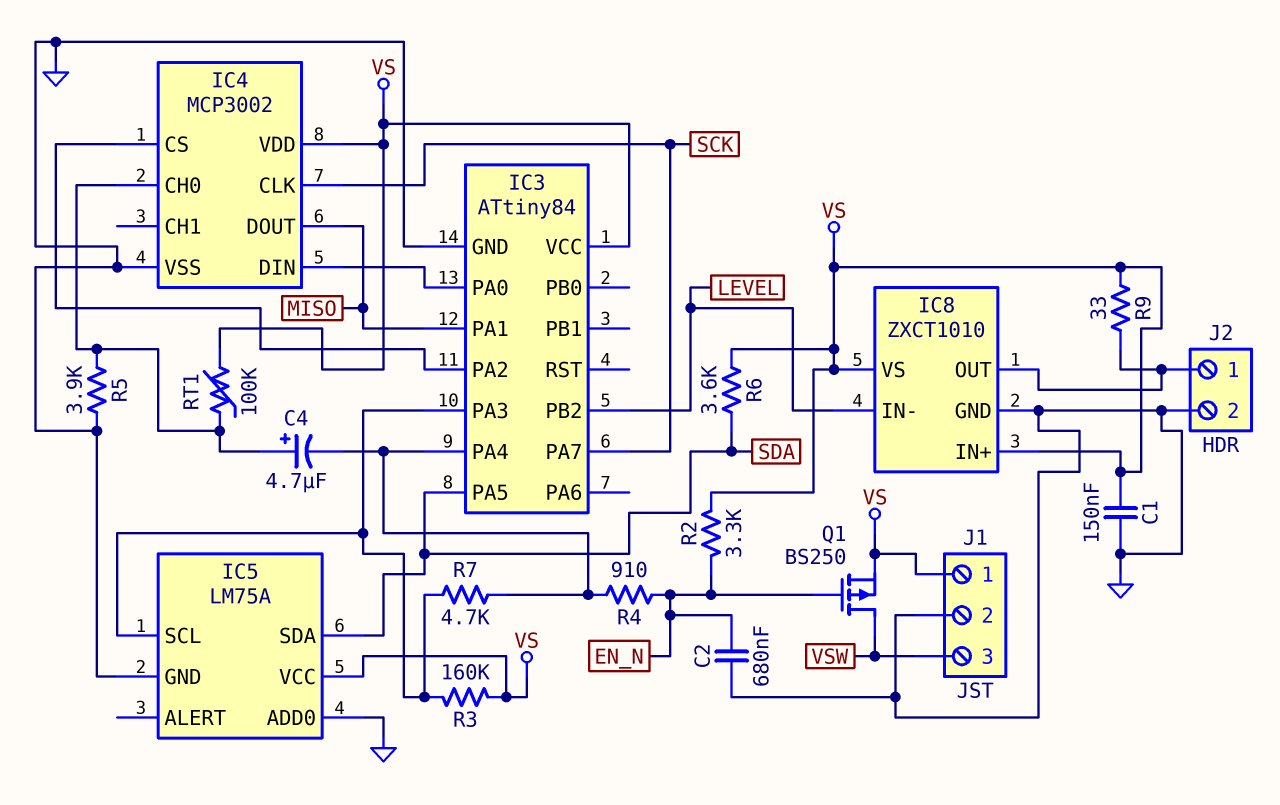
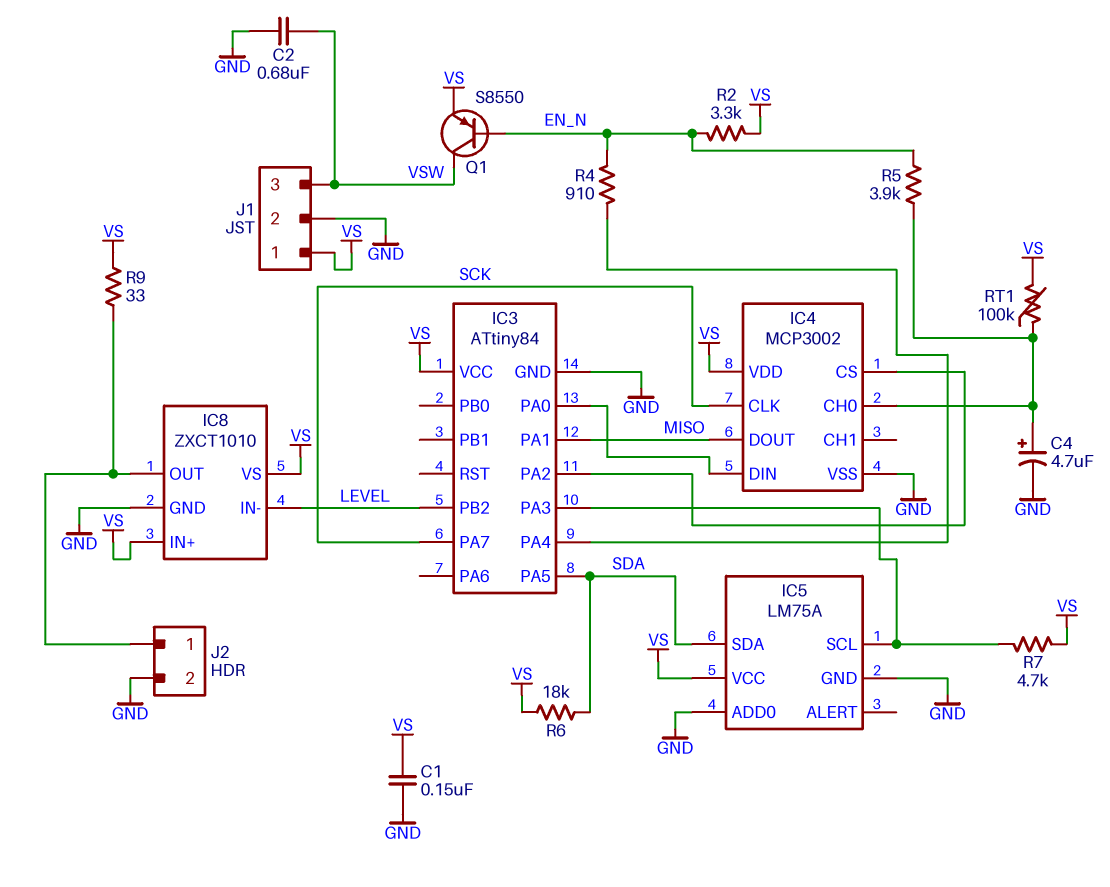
C2: 680nF (EN_N, GND) -> 680nF (GND, VSW)
C4: 4.7uF (plus IC4/CH0, minus IC3/PA4) -> 4.7uF (plus IC4/CH0, minus GND)
Q1: PMOS BS250 (G EN_N, D VSW, S VS) -> PNP S8550 (B EN_N, C VSW, E VS)
R3: 160k (IC3/PA3, VS) -> none
R5: 3.9k (GND, IC4/CH0) -> 3.9k (EN_N, IC4/CH0)
R6: 3.6k (SDA, VS) -> 18k (SDA, VS)
R7: 4.7k (IC3/PA3, IC3/PA4) -> 4.7k (IC3/PA3, VS)

